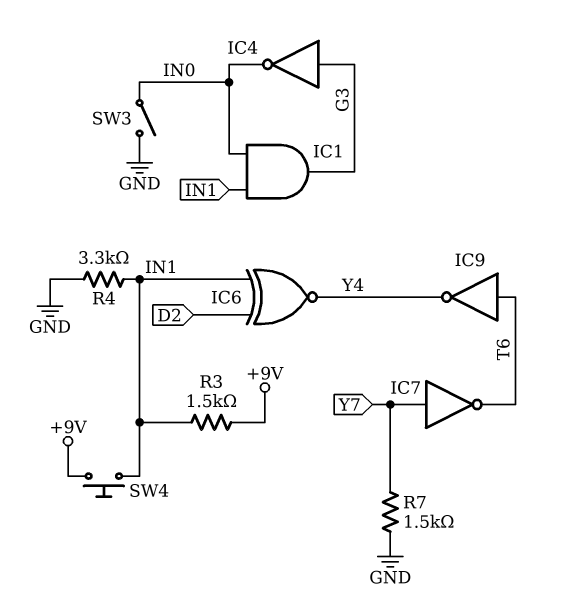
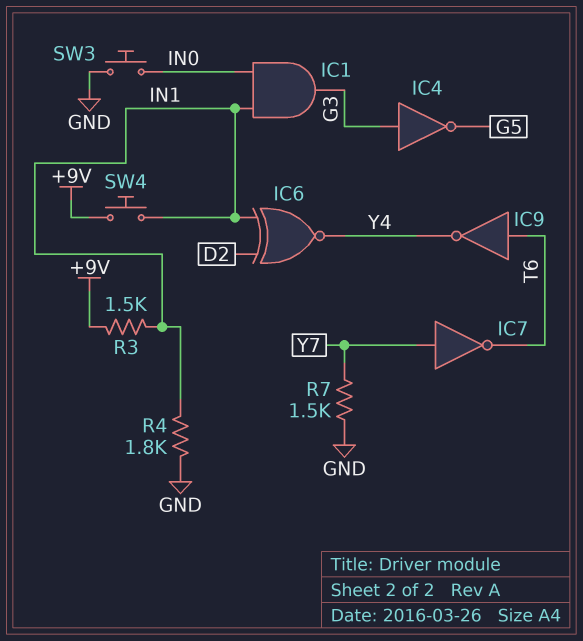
IC4: NOT (in G3, out IN0) -> NOT (in G3, out G5)
R4: 3.3k (GND, IN1) -> 1.8k (GND, IN1)
SW3: switch (GND, IN0) -> button (GND, IN0)

